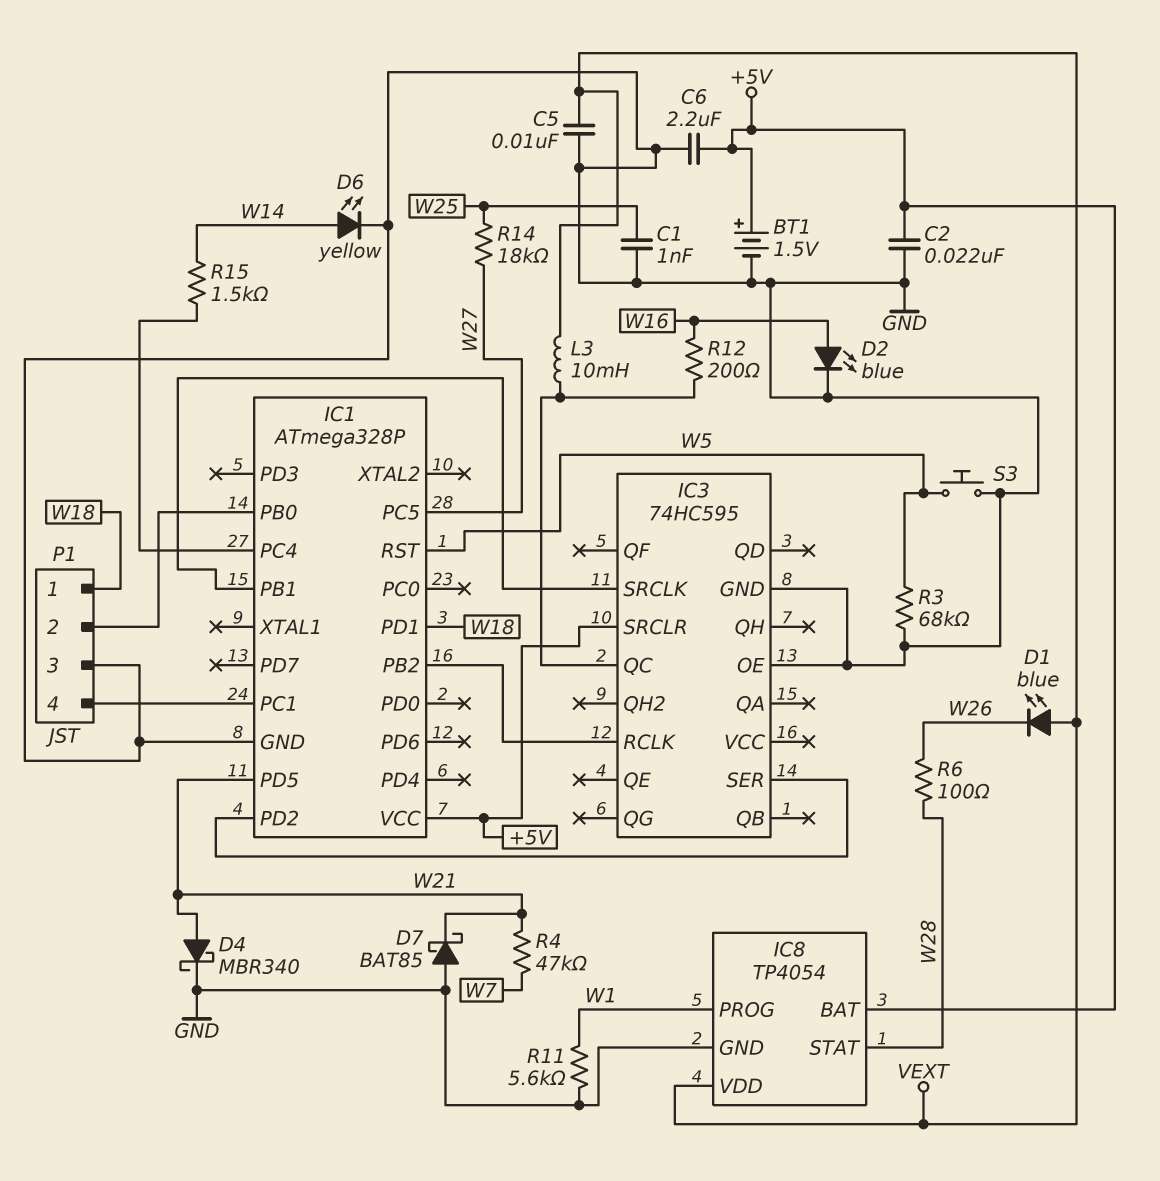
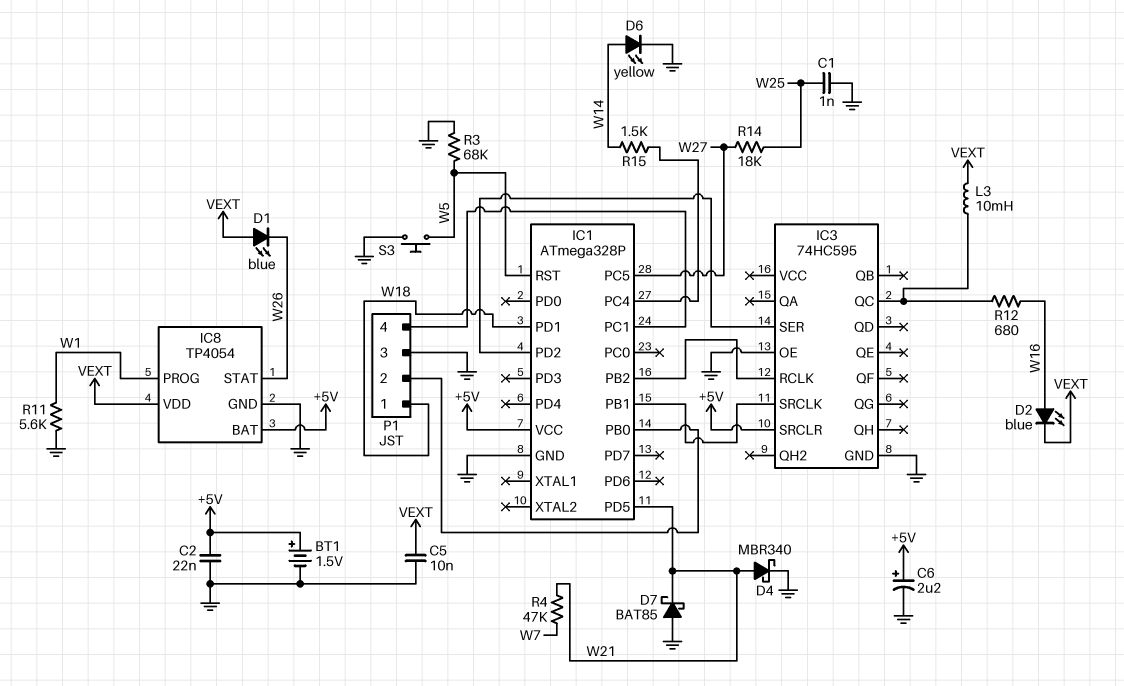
C6: 2.2uF (+5V, GND) -> 2.2uF (plus +5V, minus GND)
D2: LED blue (A W16, K GND) -> LED blue (A W16, K VEXT)
IC8 pin STAT: W28 -> W26
R6: 100 (W26, W28) -> none
R12: 200 (IC3/QC, W16) -> 680 (IC3/QC, W16)

